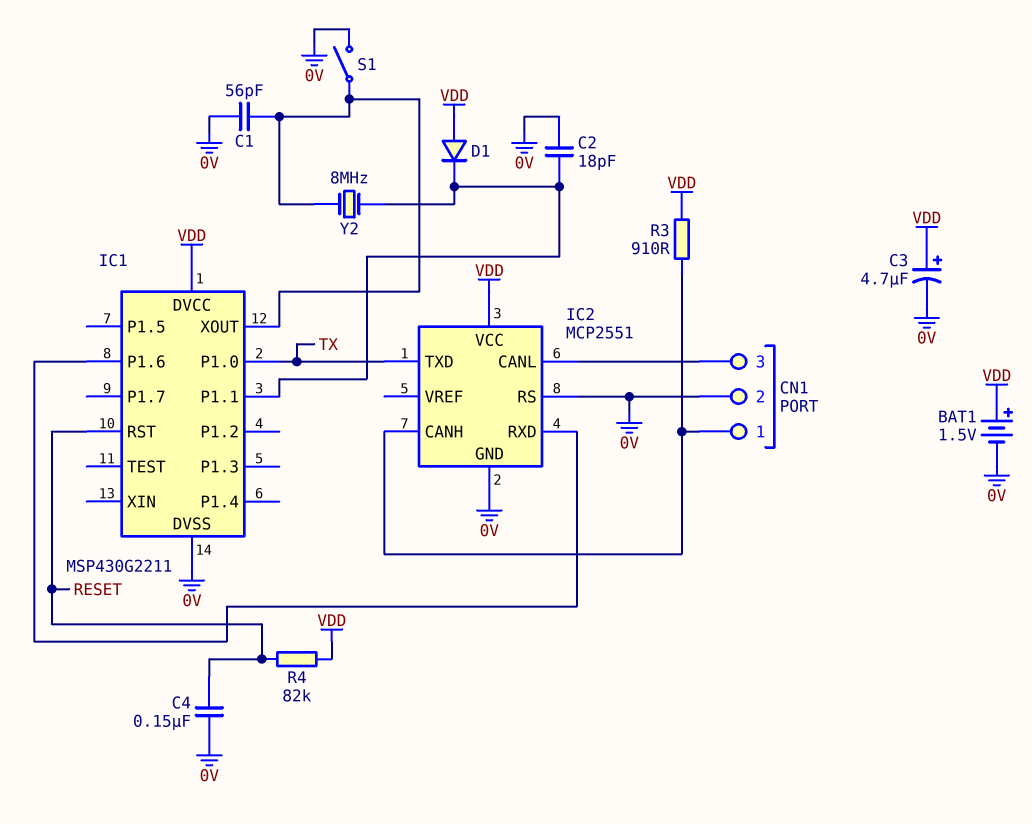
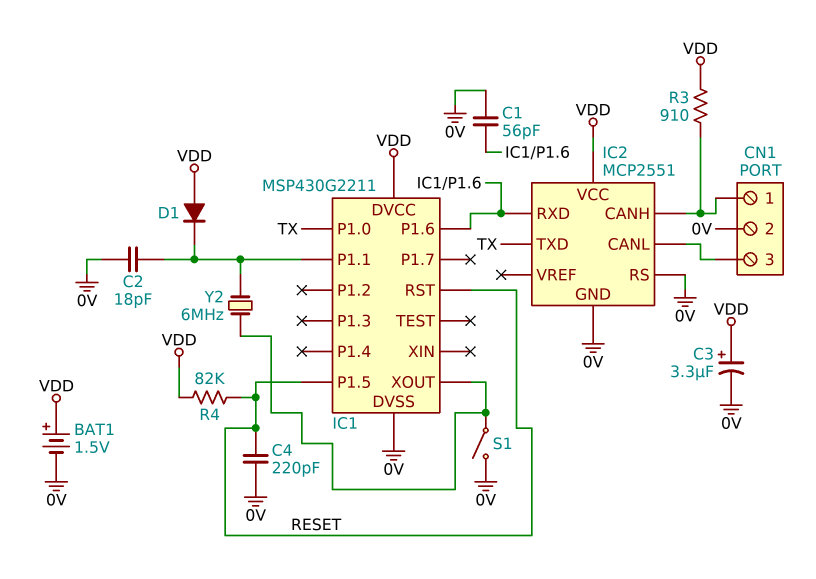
C1: 56pF (0V, IC1/XOUT) -> 56pF (0V, IC1/P1.6)
C3: 4.7uF (plus VDD, minus 0V) -> 3.3uF (plus VDD, minus 0V)
C4: 150nF (0V, RESET) -> 220pF (0V, RESET)
IC1 pin P1.5: none -> RESET
Y2: 8MHz (IC1/P1.1, IC1/XOUT) -> 6MHz (IC1/P1.1, IC1/XOUT)

